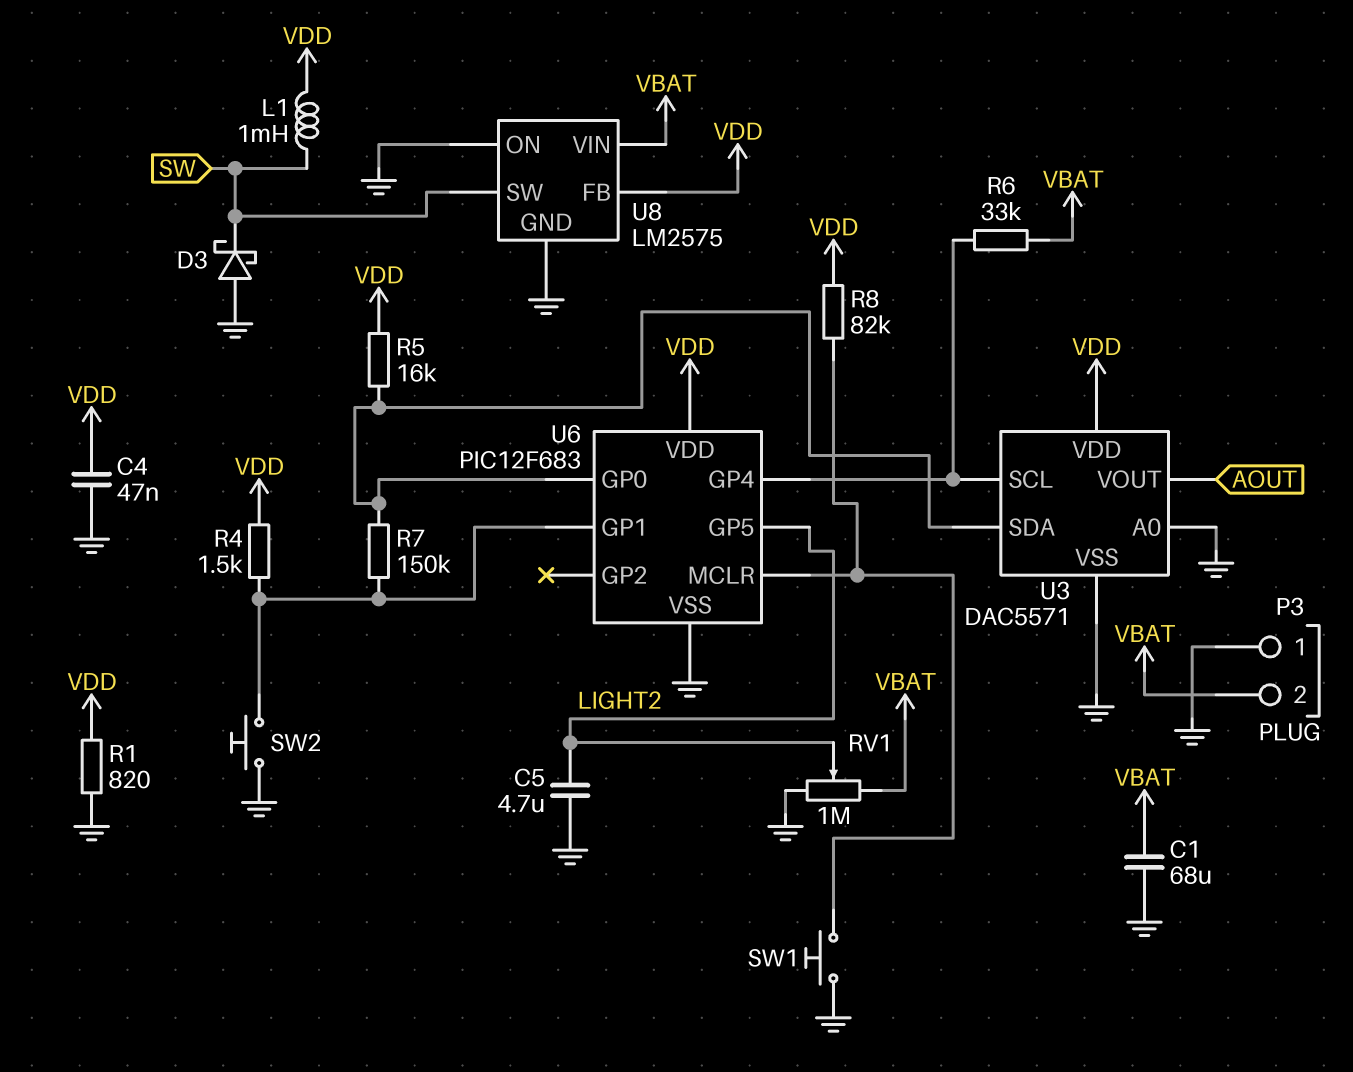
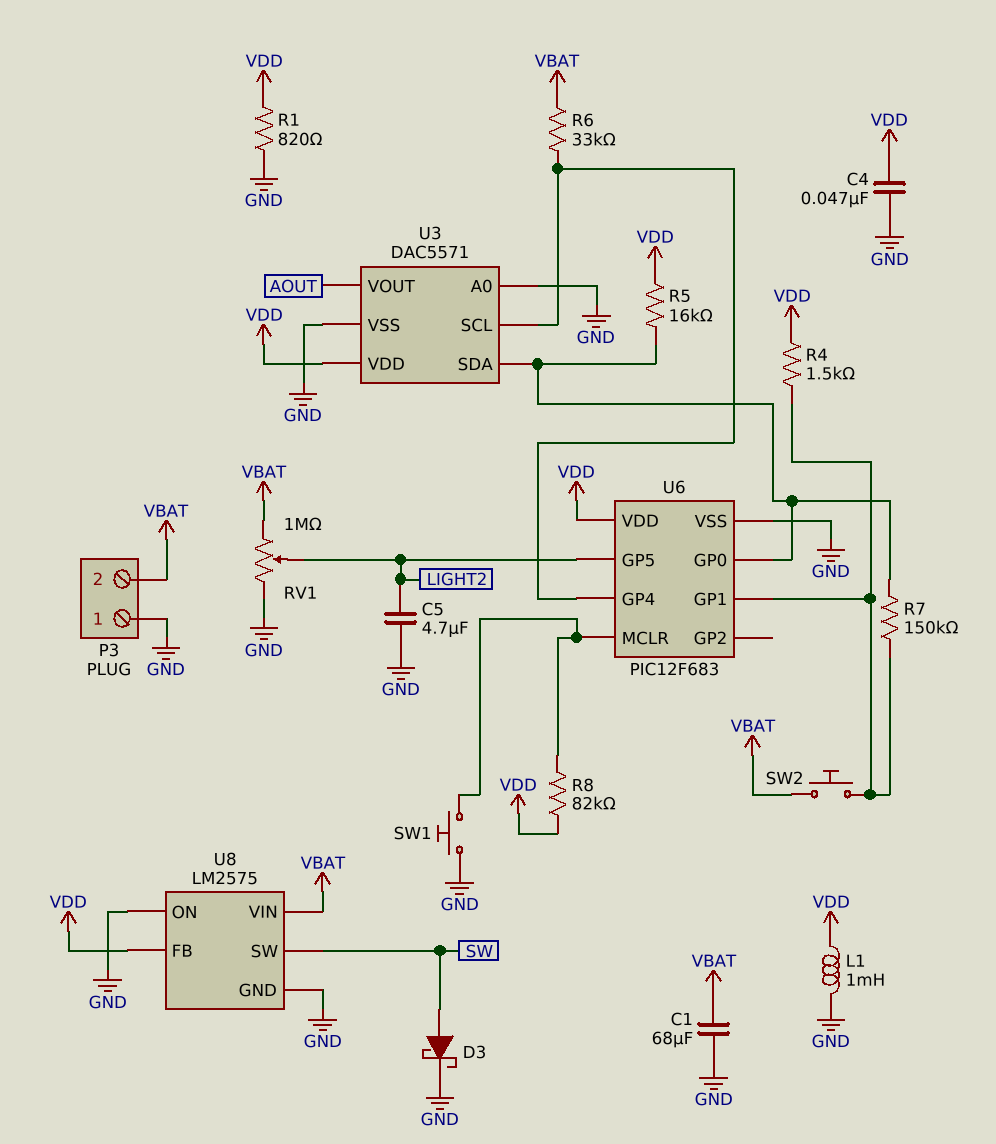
D3: schottky (A GND, K SW) -> schottky (A SW, K GND)
L1: 1mH (SW, VDD) -> 1mH (GND, VDD)
SW2: button (GND, U6/GP1) -> button (U6/GP1, VBAT)

